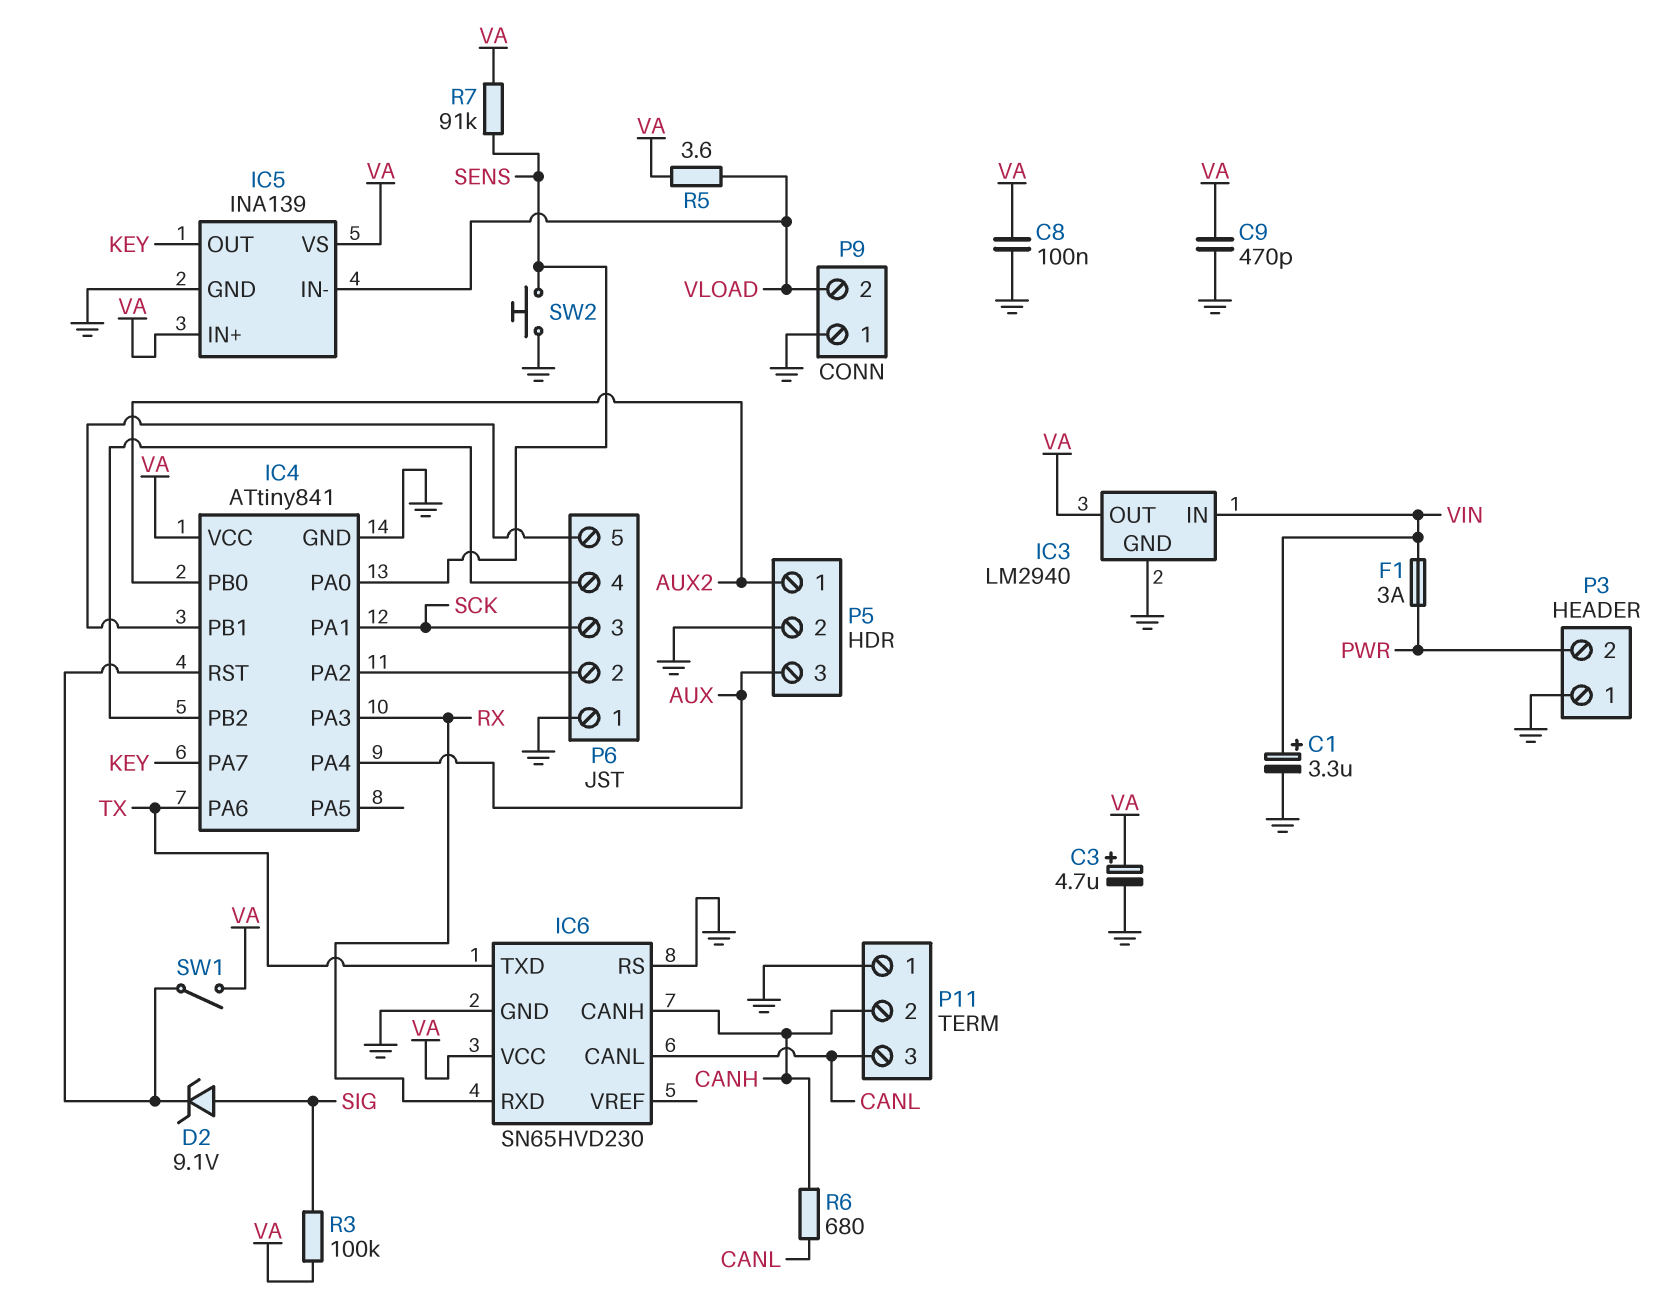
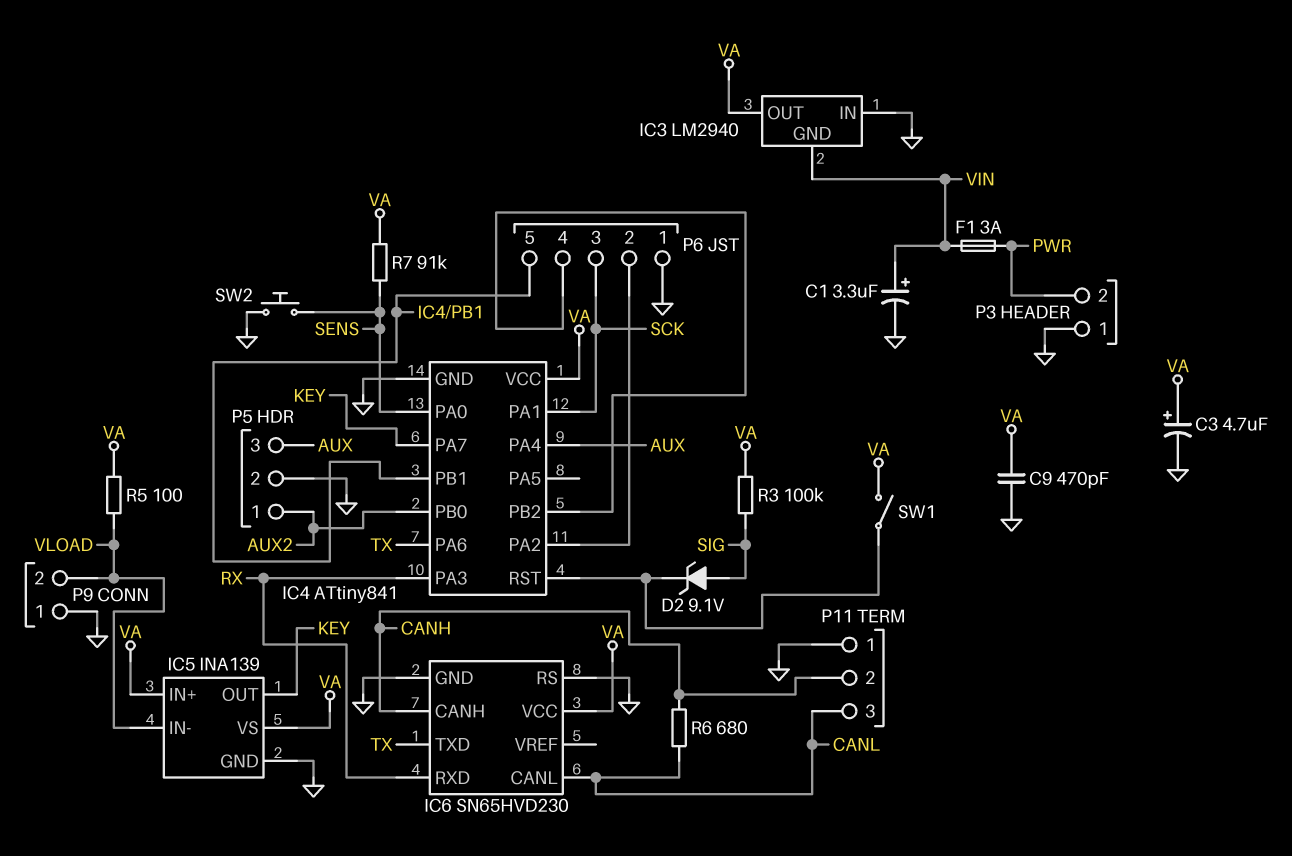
C8: 100nF (GND, VA) -> none
IC3 pin GND: GND -> VIN
IC3 pin IN: VIN -> GND
R5: 3.6 (VA, VLOAD) -> 100 (VA, VLOAD)

